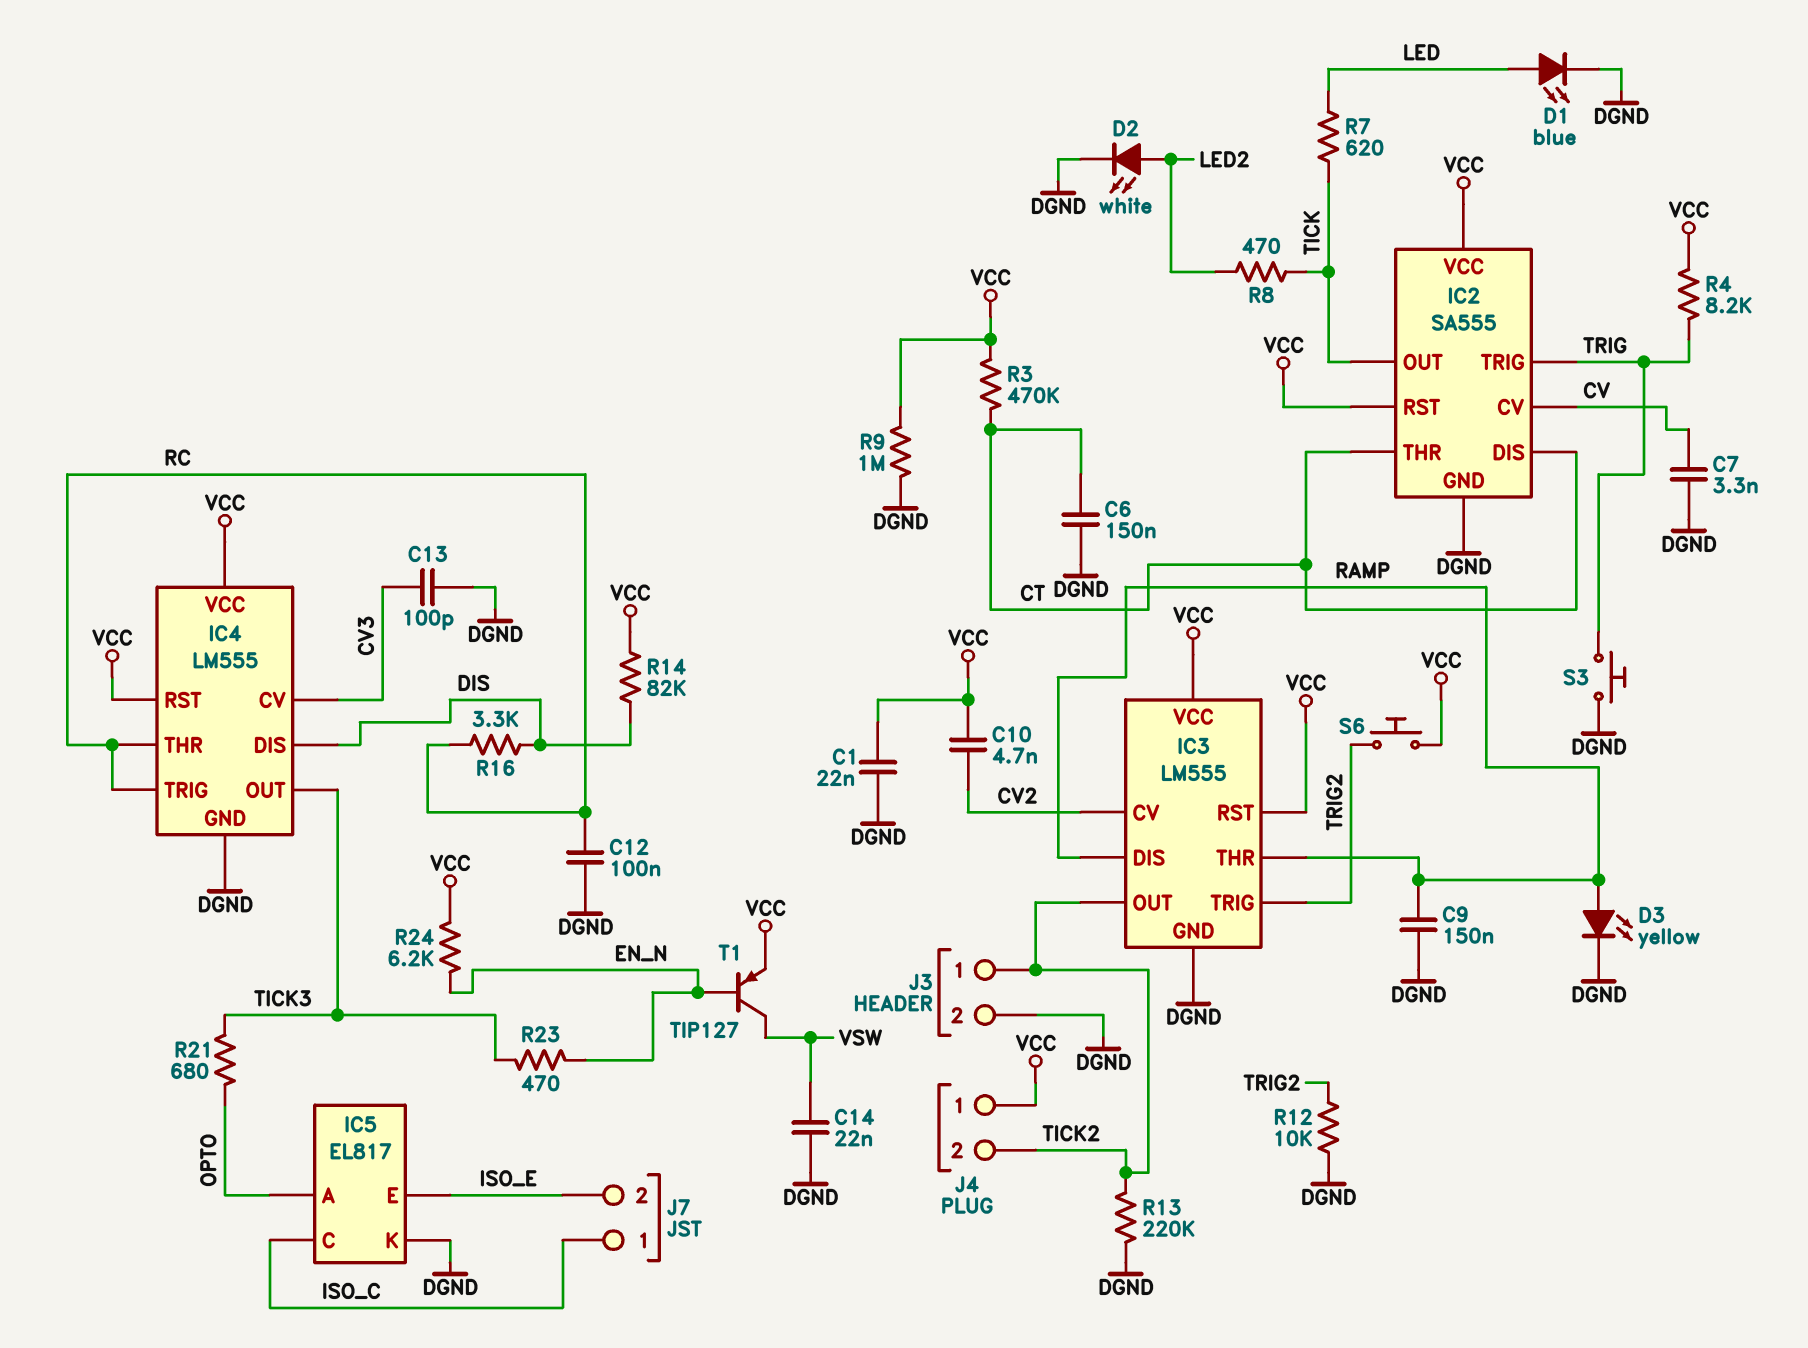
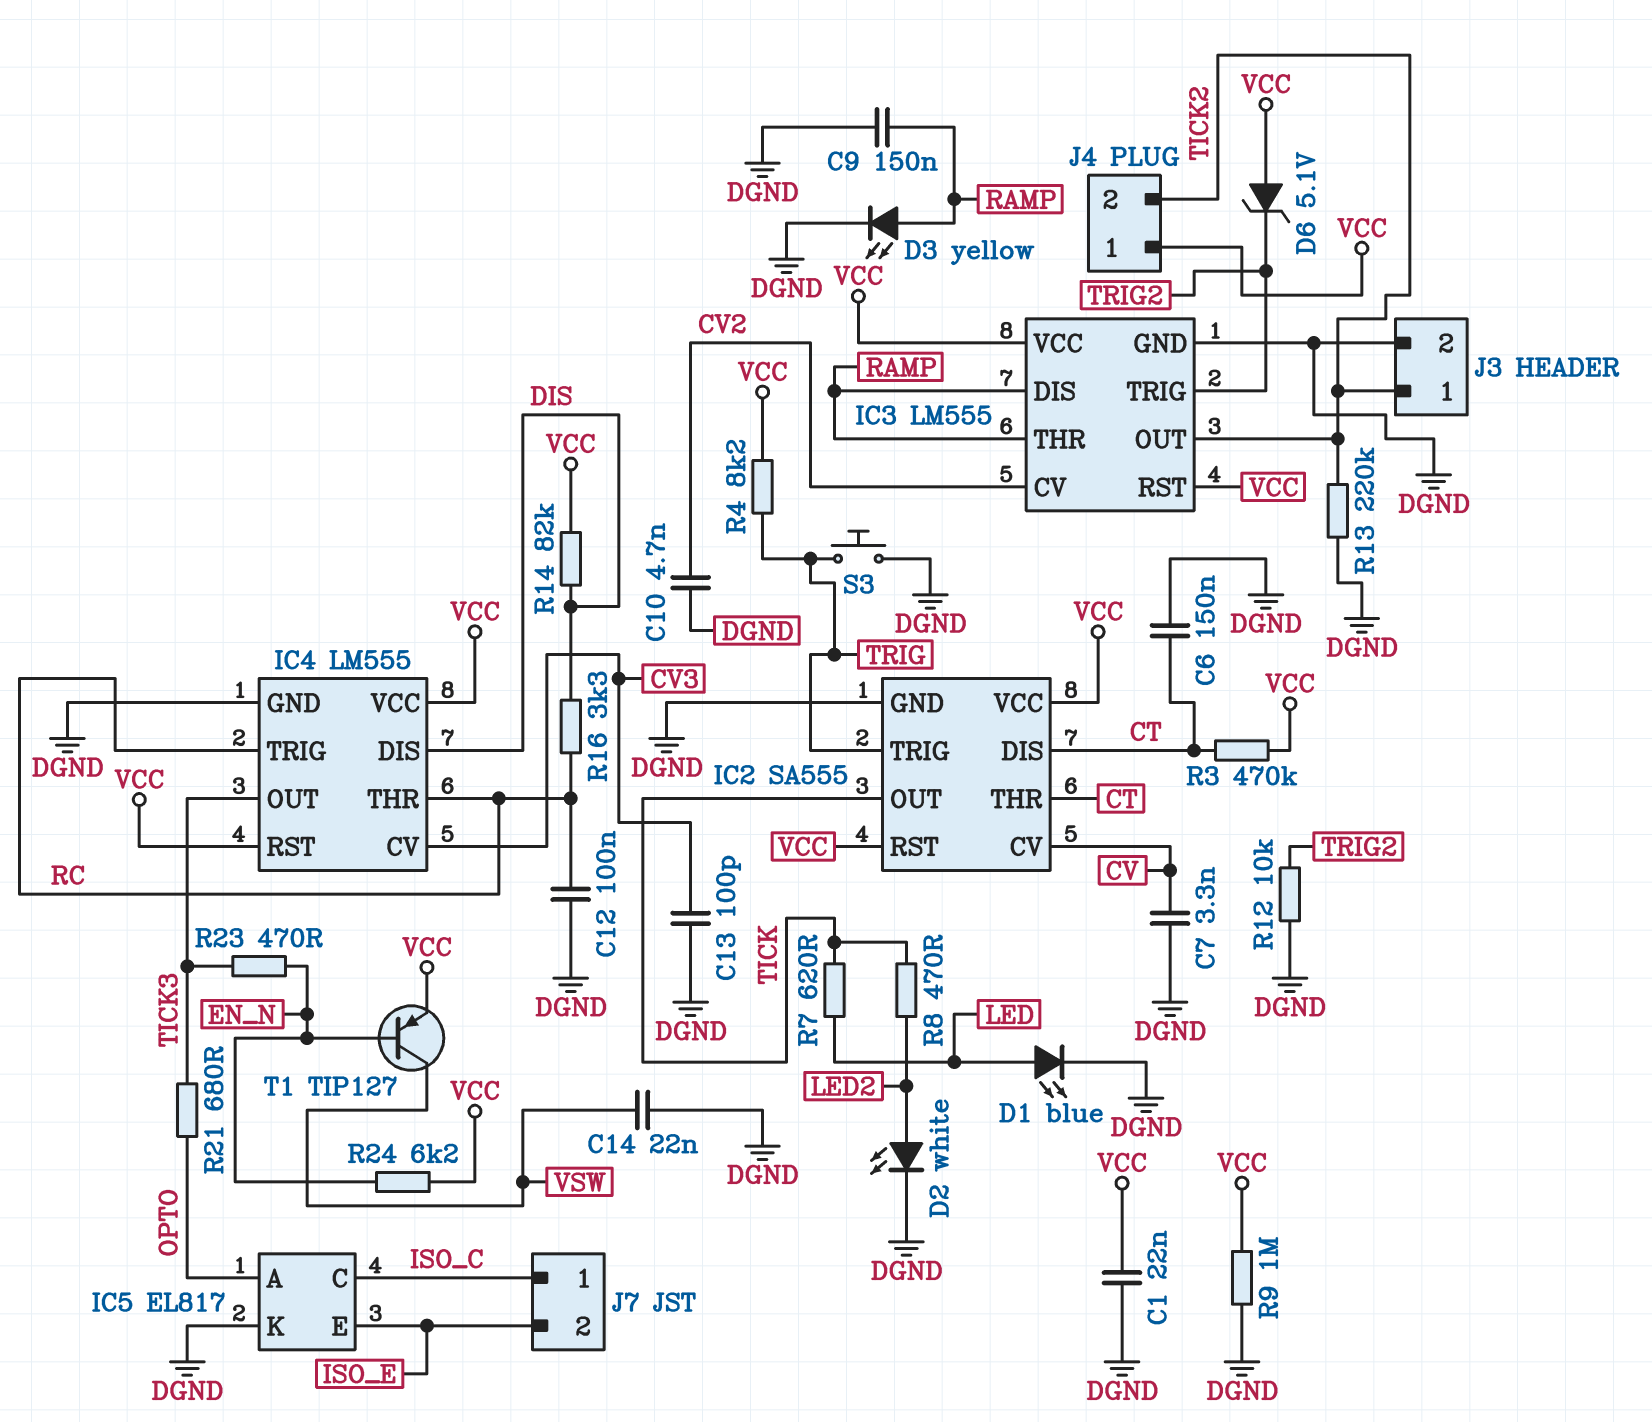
C10: 4.7nF (CV2, VCC) -> 4.7nF (CV2, DGND)
D6: none -> zener 5.1V (A VCC, K TRIG2)
S6: button (TRIG2, VCC) -> none

